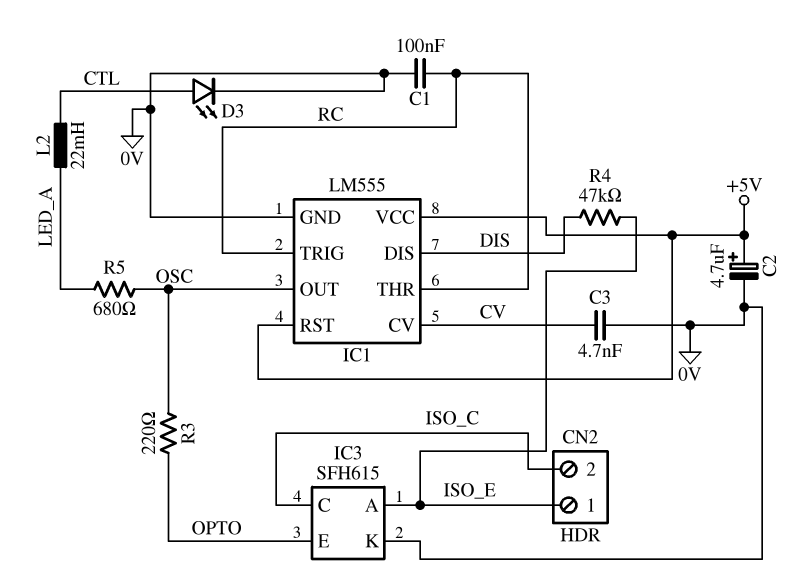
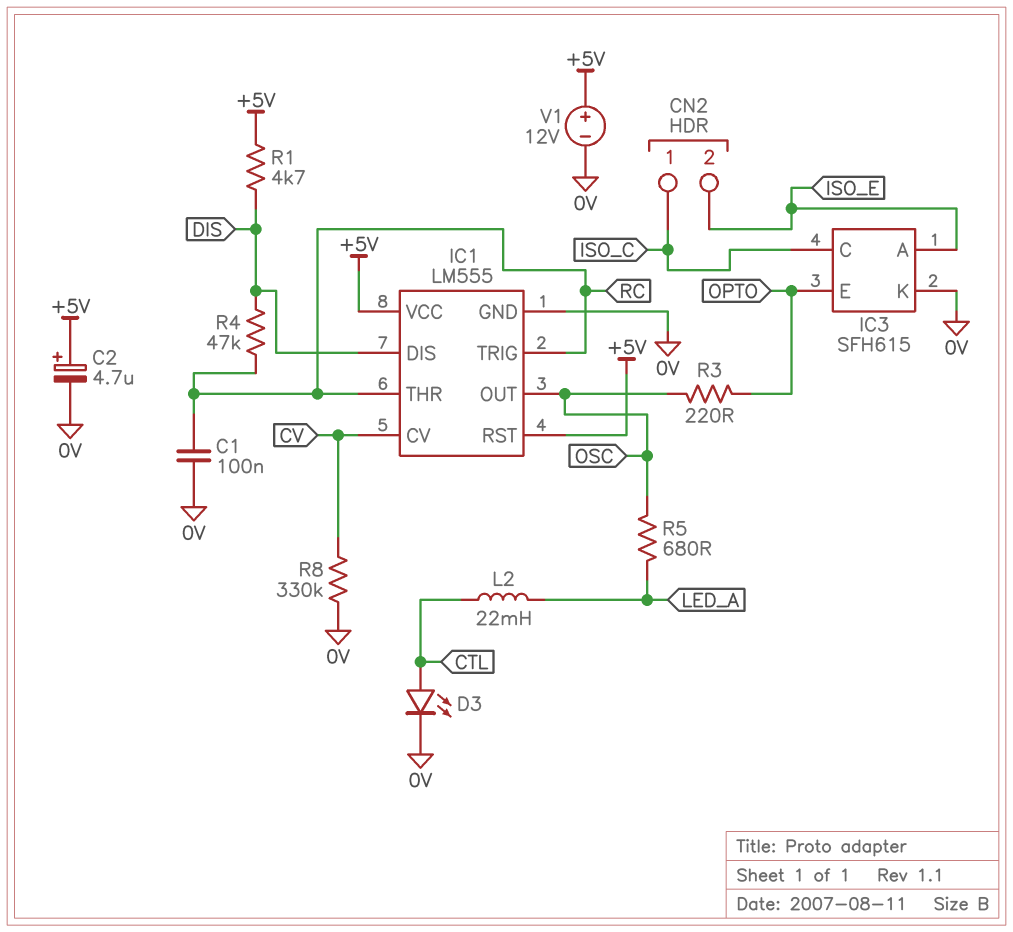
C3: 4.7nF (0V, CV) -> none
CN2 pin 1: ISO_E -> ISO_C
CN2 pin 2: ISO_C -> ISO_E
R1: none -> 4.7k (+5V, DIS)
R4: 47k (DIS, ISO_E) -> 47k (DIS, RC)
R8: none -> 330k (0V, CV)
V1: none -> 12V (plus +5V, minus 0V)

